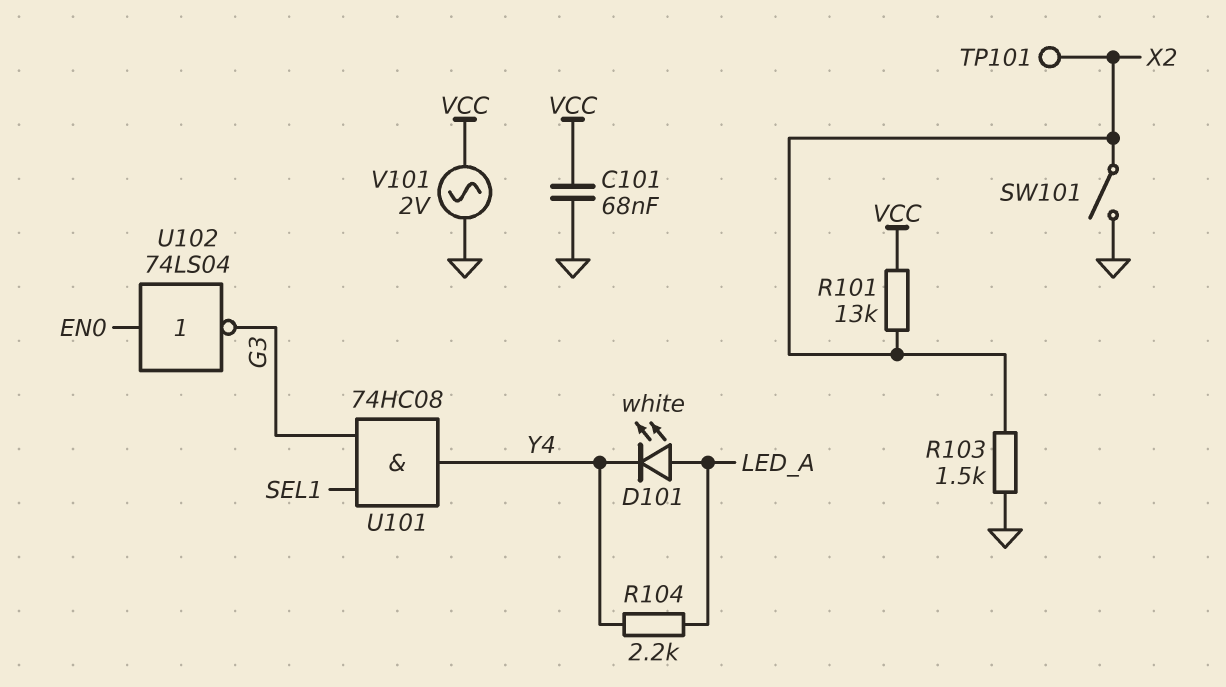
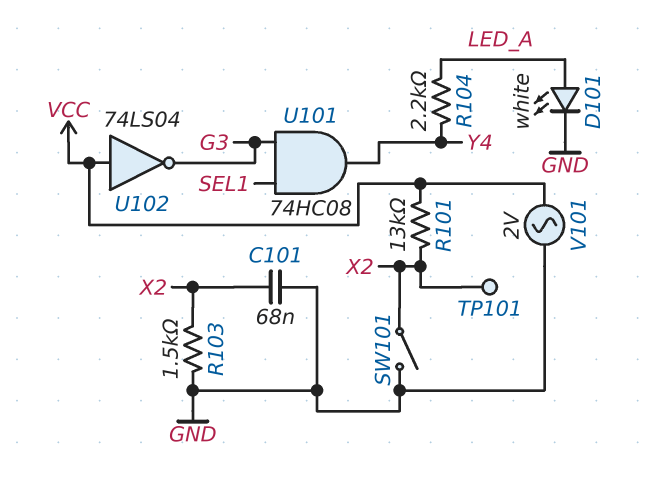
C101: 68nF (GND, VCC) -> 68nF (GND, X2)
D101: LED white (A LED_A, K Y4) -> LED white (A LED_A, K GND)
U102: NOT 74LS04 (in EN0, out G3) -> NOT 74LS04 (in VCC, out G3)

